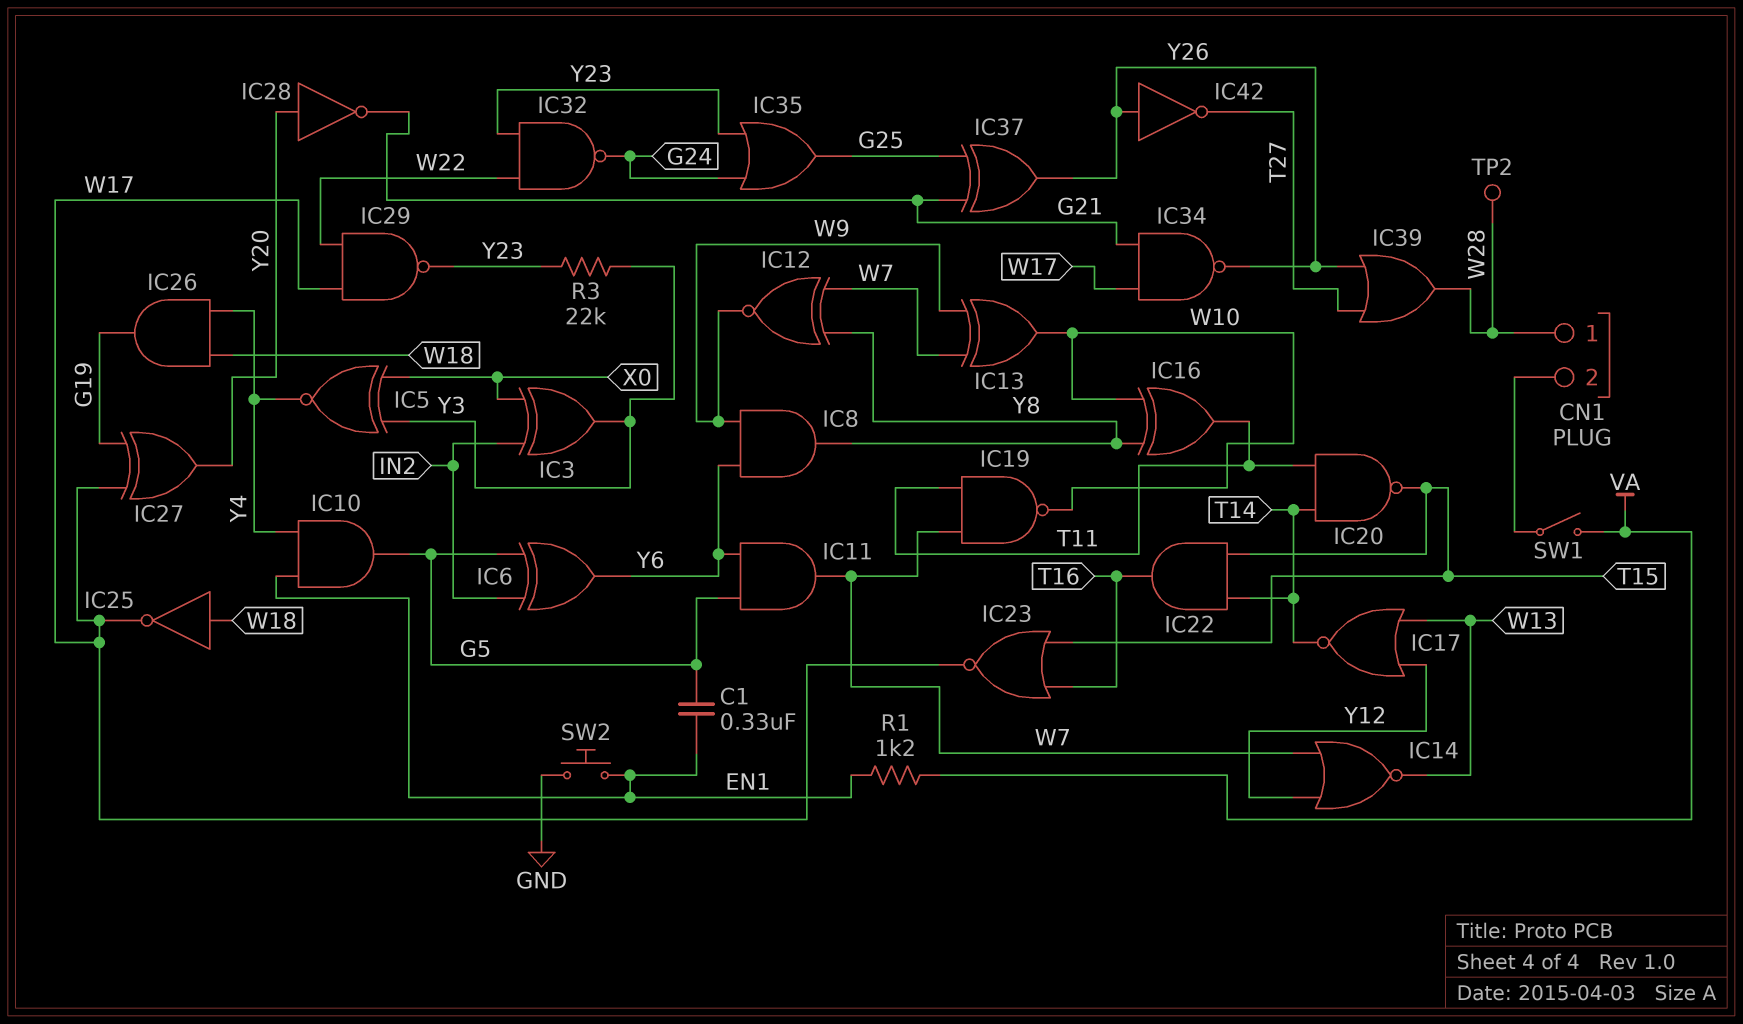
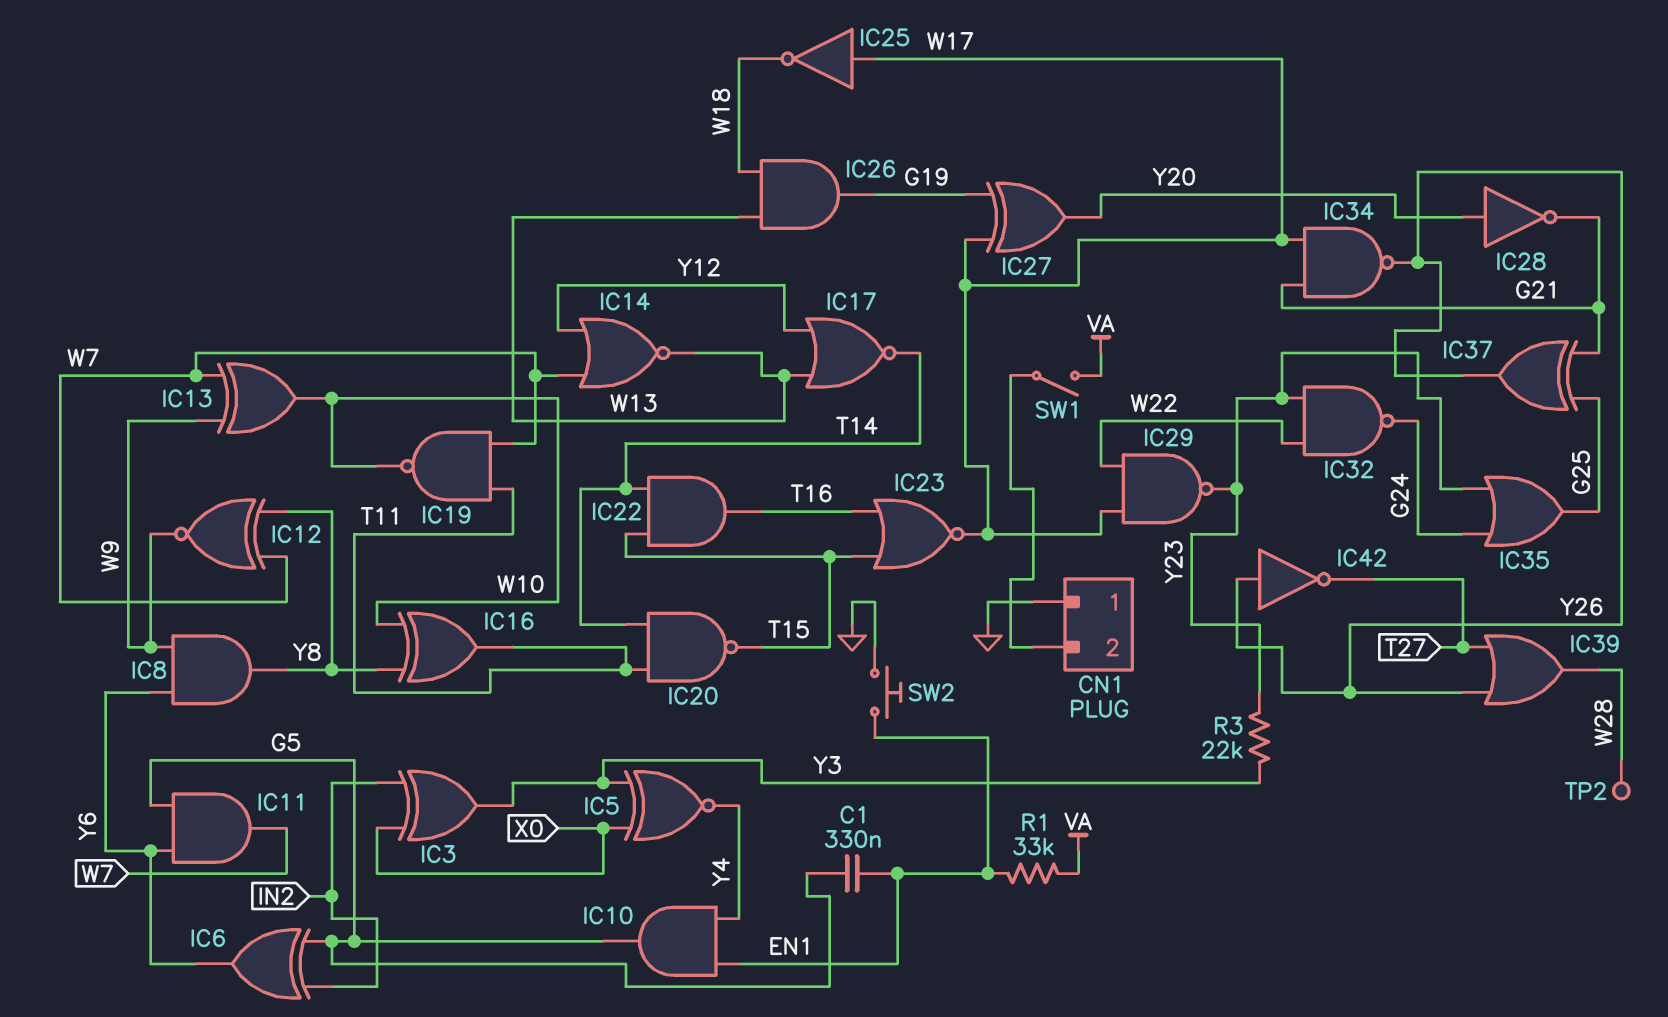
CN1 pin 1: W28 -> GND
IC25: NOT (in W18, out W17) -> NOT (in W17, out W18)
IC26: AND (in W18, in Y4, out G19) -> AND (in W13, in W18, out G19)
R1: 1.2k (EN1, VA) -> 33k (EN1, VA)

